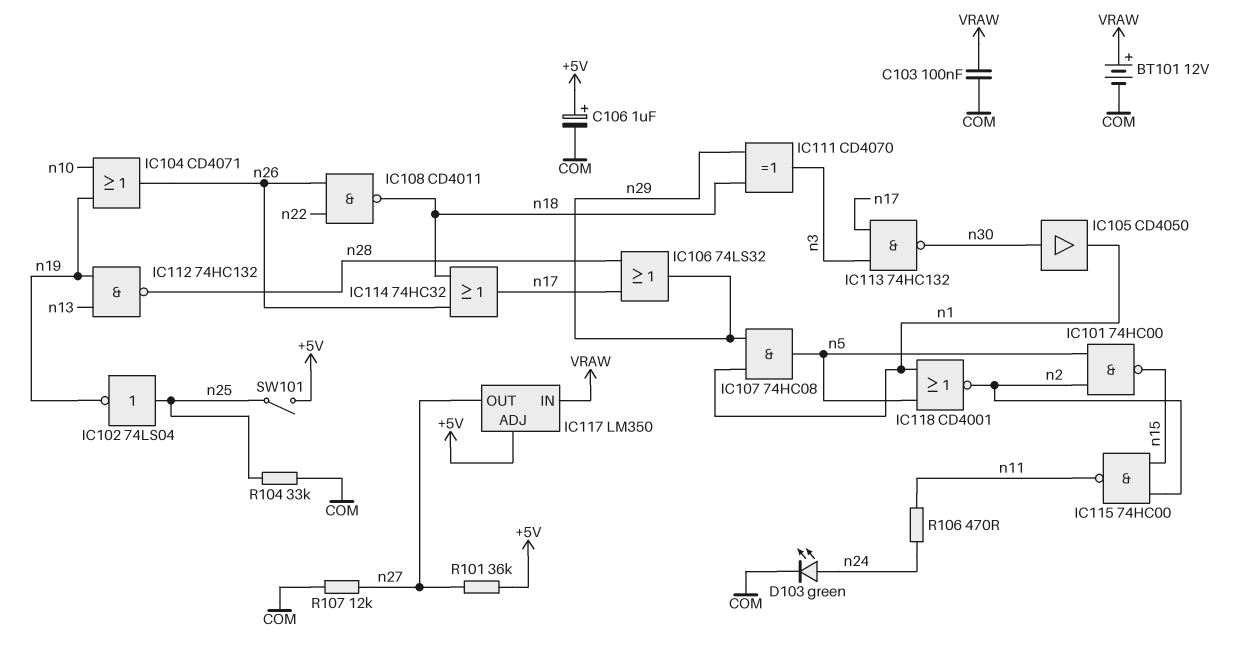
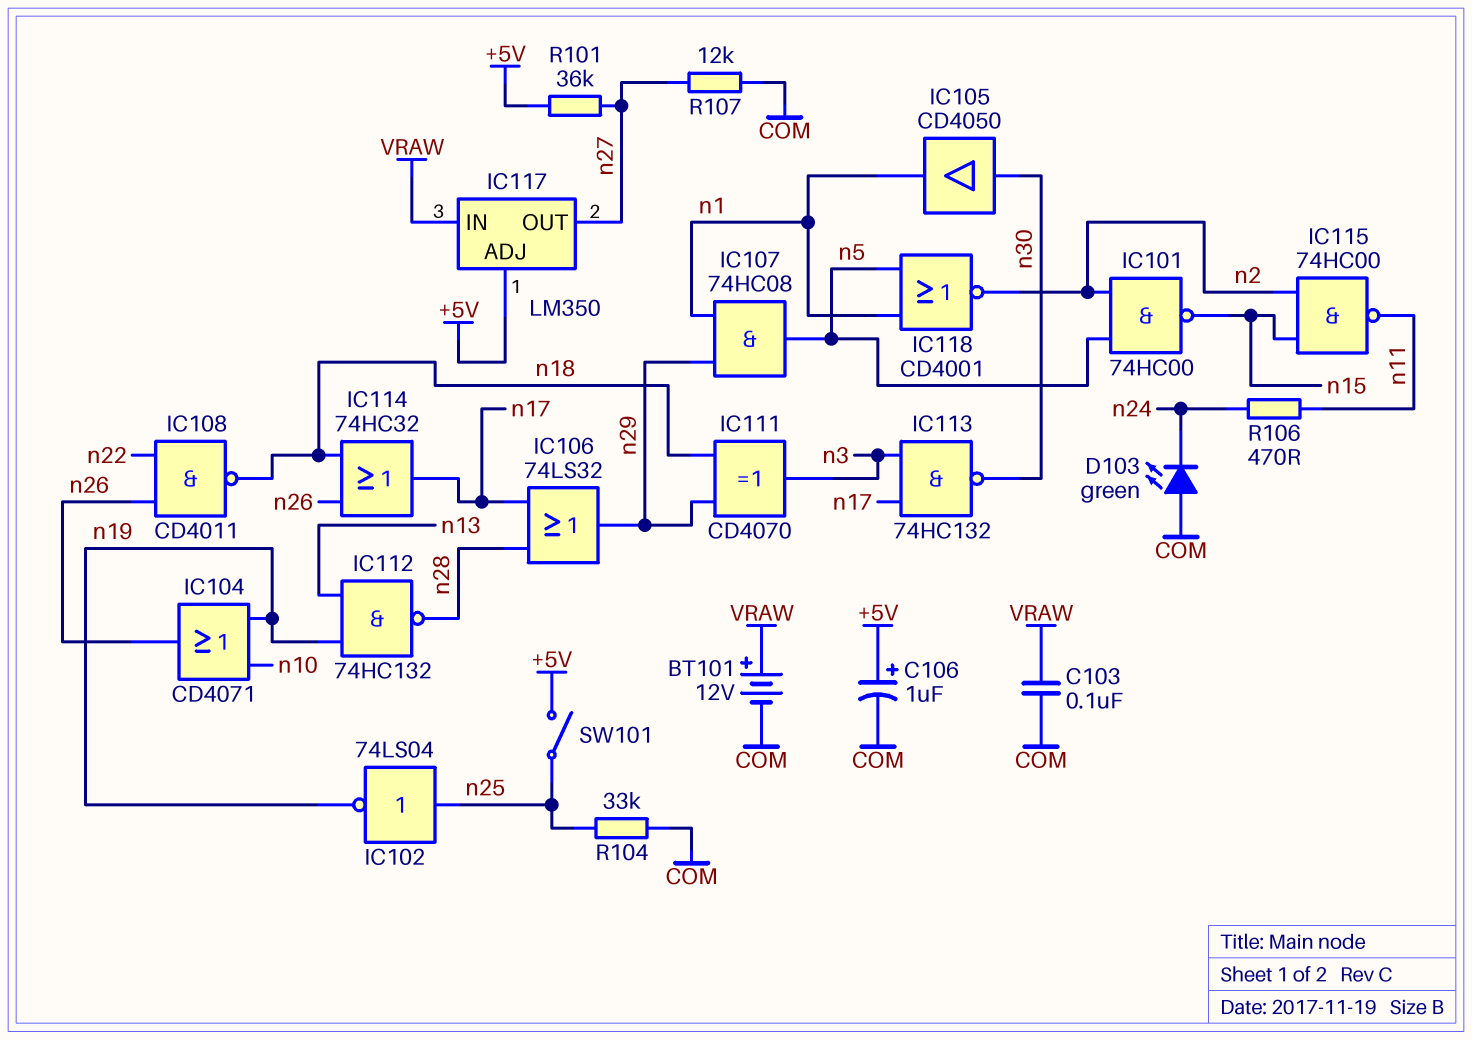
D103: LED green (A n24, K COM) -> LED green (A COM, K n24)

